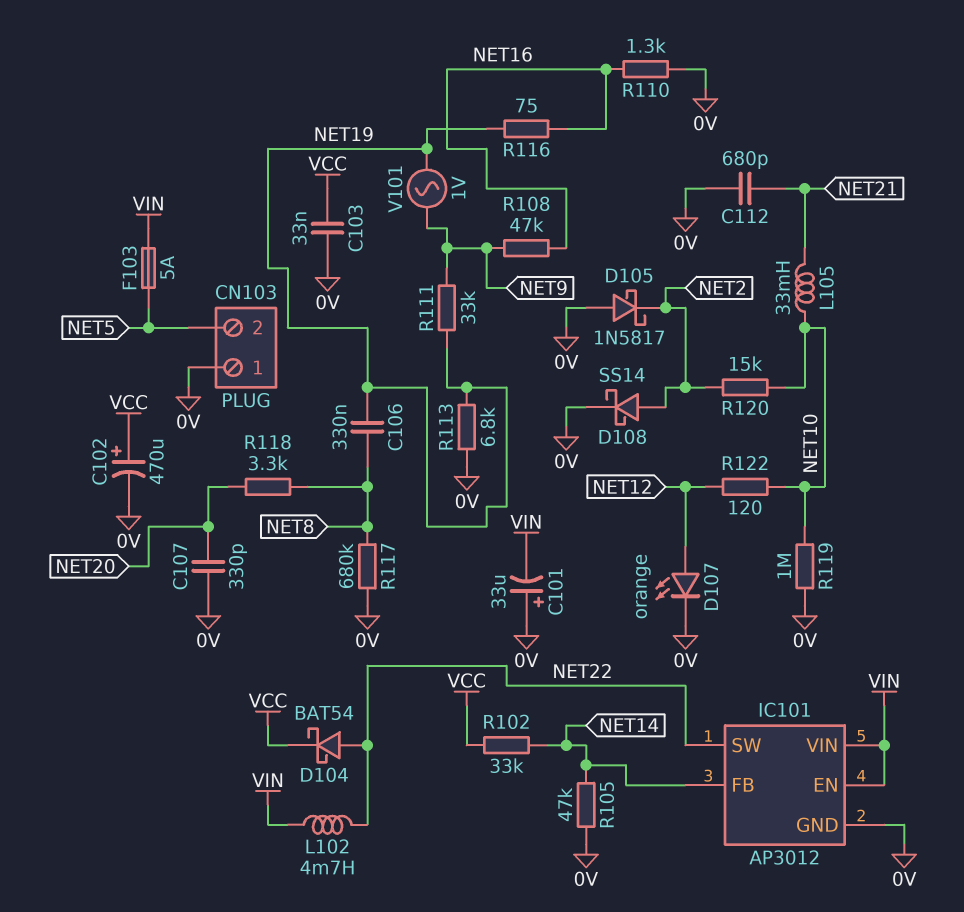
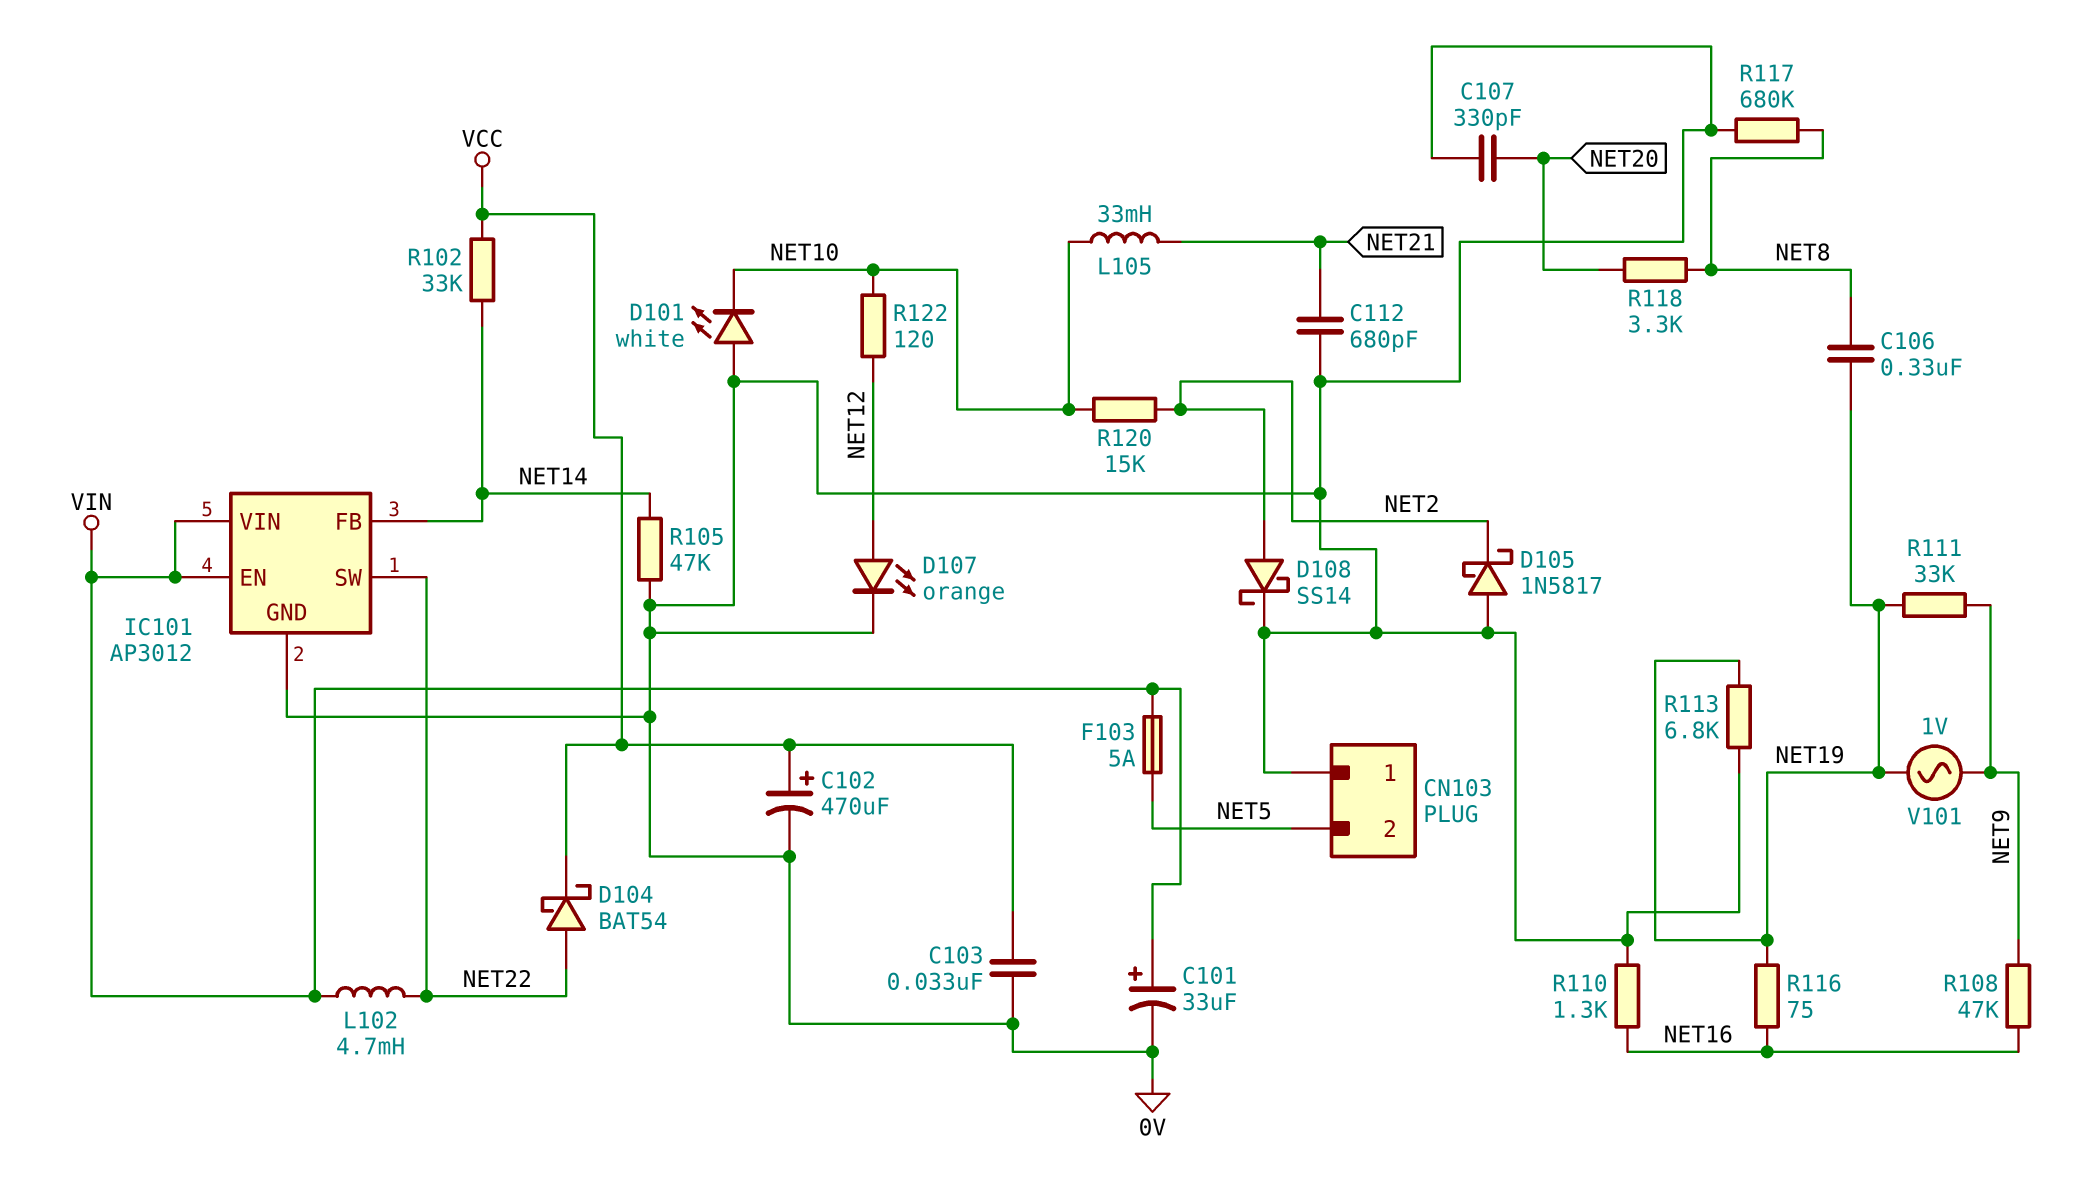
C101: 33uF (plus 0V, minus VIN) -> 33uF (plus VIN, minus 0V)
D101: none -> LED white (A 0V, K NET10)
R119: 1M (0V, NET10) -> none

